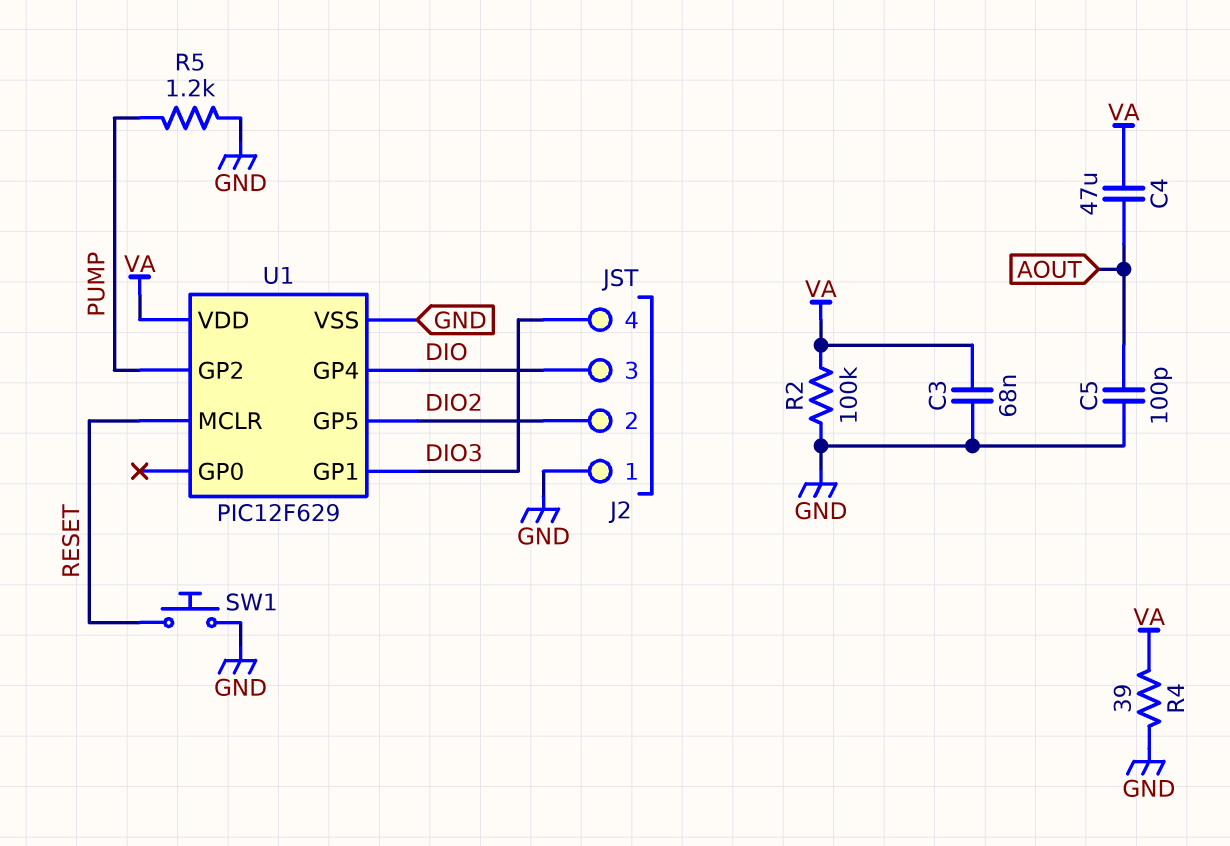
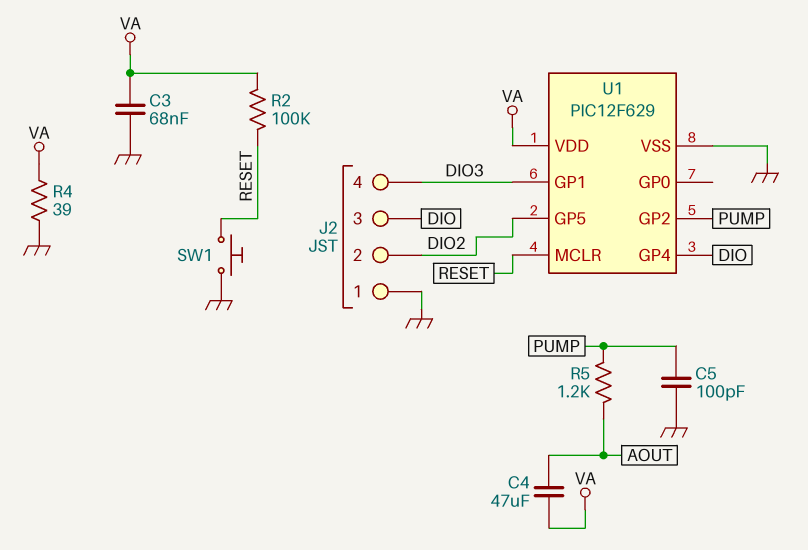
C5: 100pF (AOUT, GND) -> 100pF (GND, PUMP)
R2: 100k (GND, VA) -> 100k (RESET, VA)
R5: 1.2k (GND, PUMP) -> 1.2k (AOUT, PUMP)

